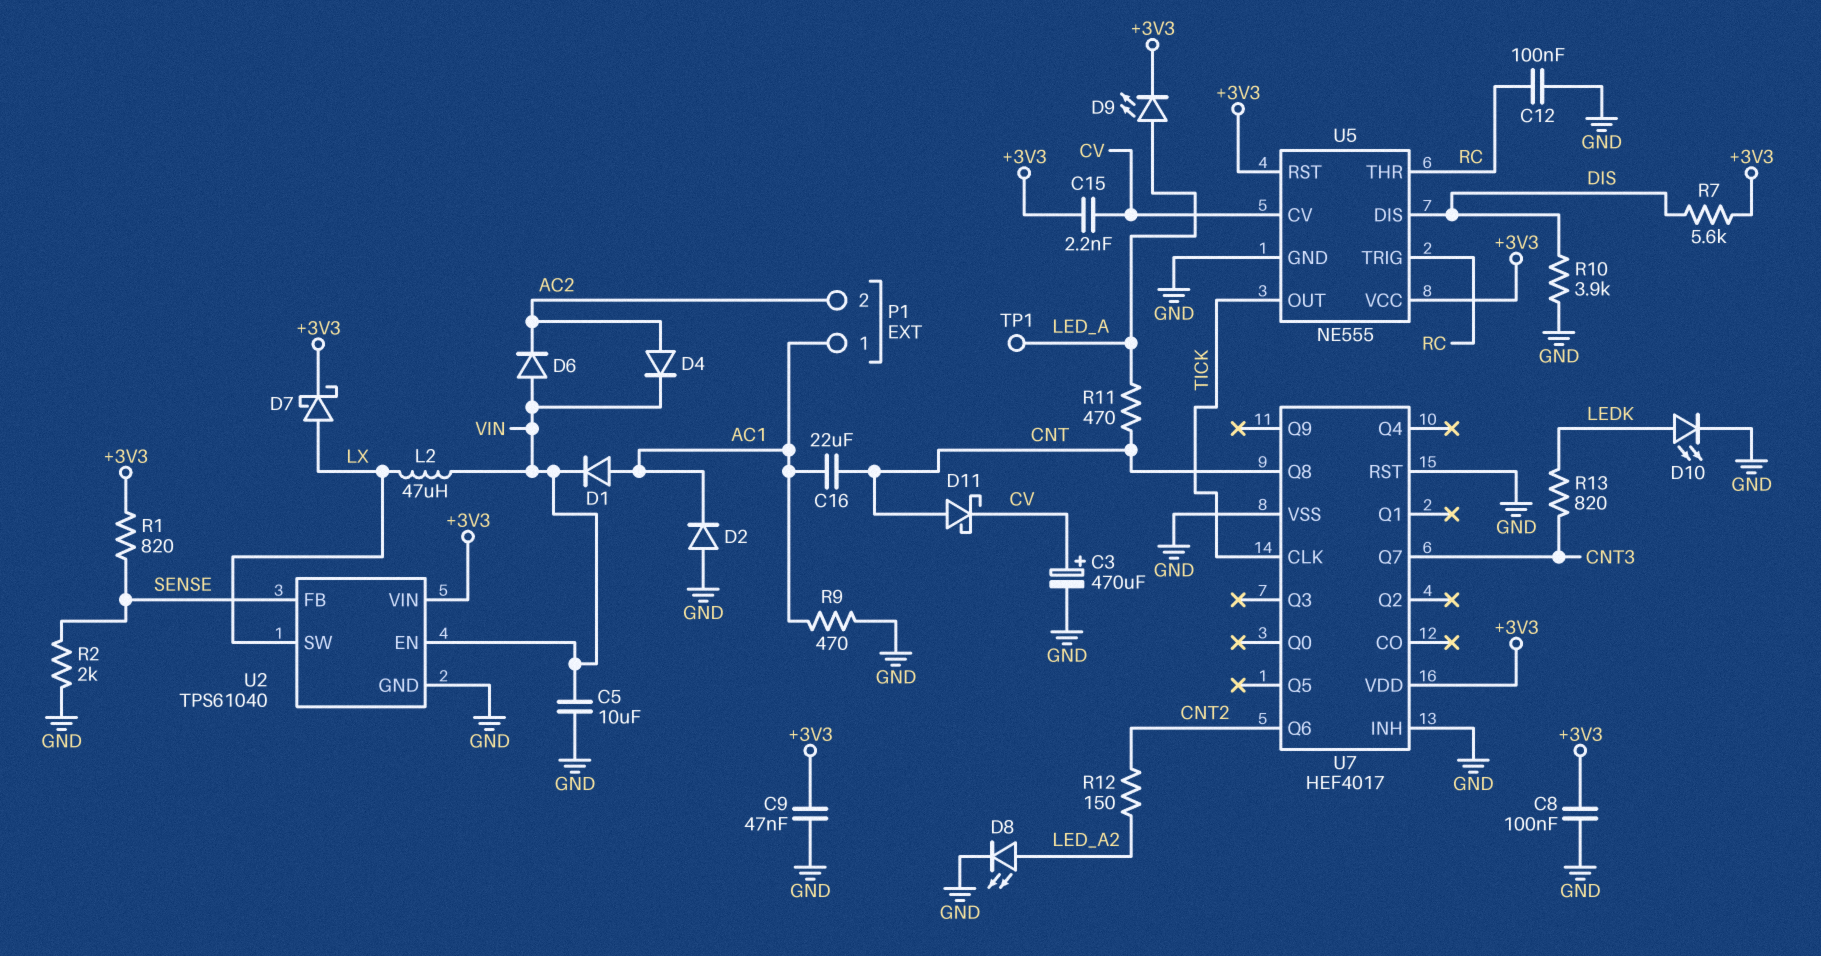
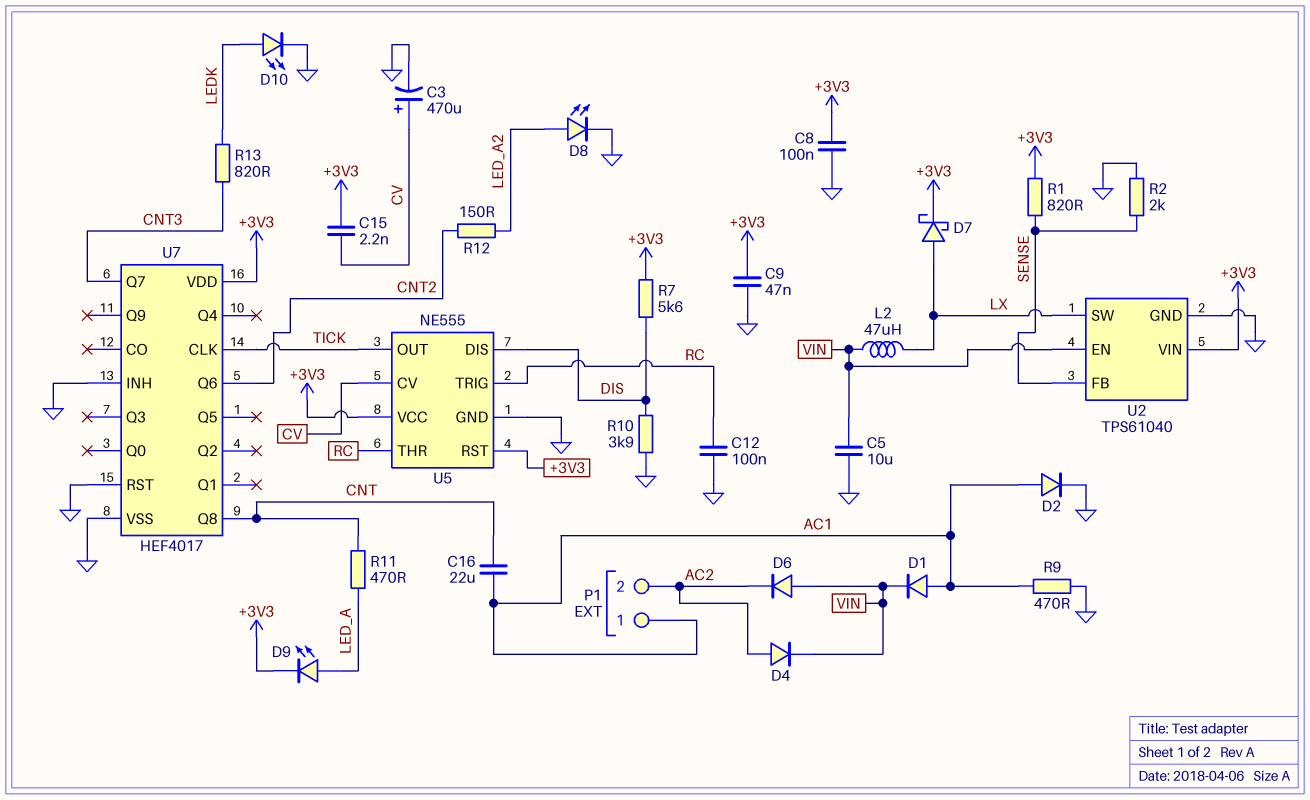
D2: diode (A GND, K AC1) -> diode (A AC1, K GND)
D11: schottky (A CNT, K CV) -> none
TP1: test point (LED_A) -> none

